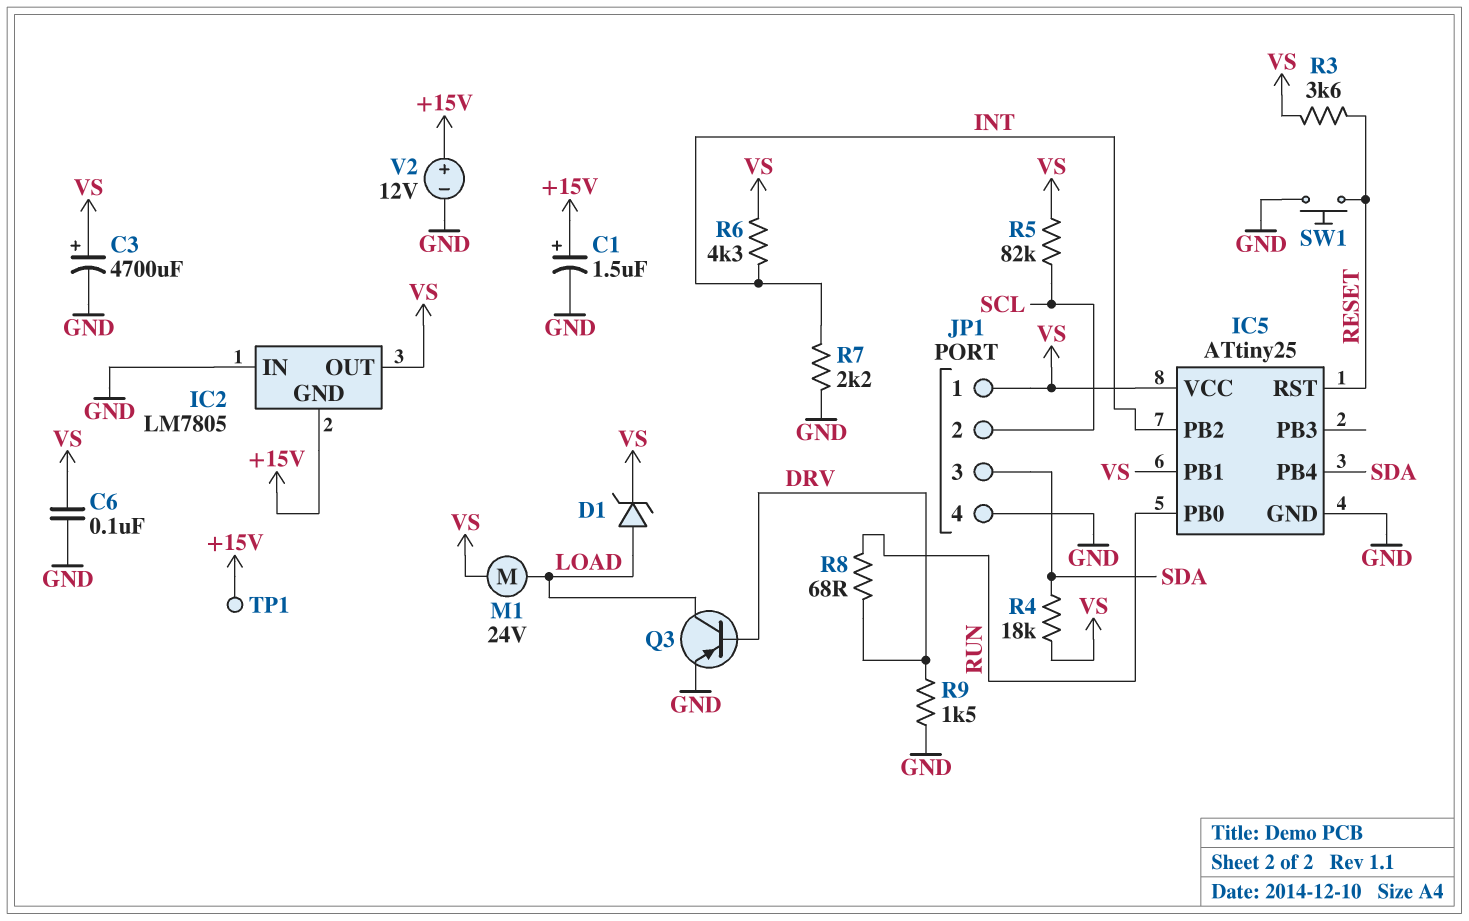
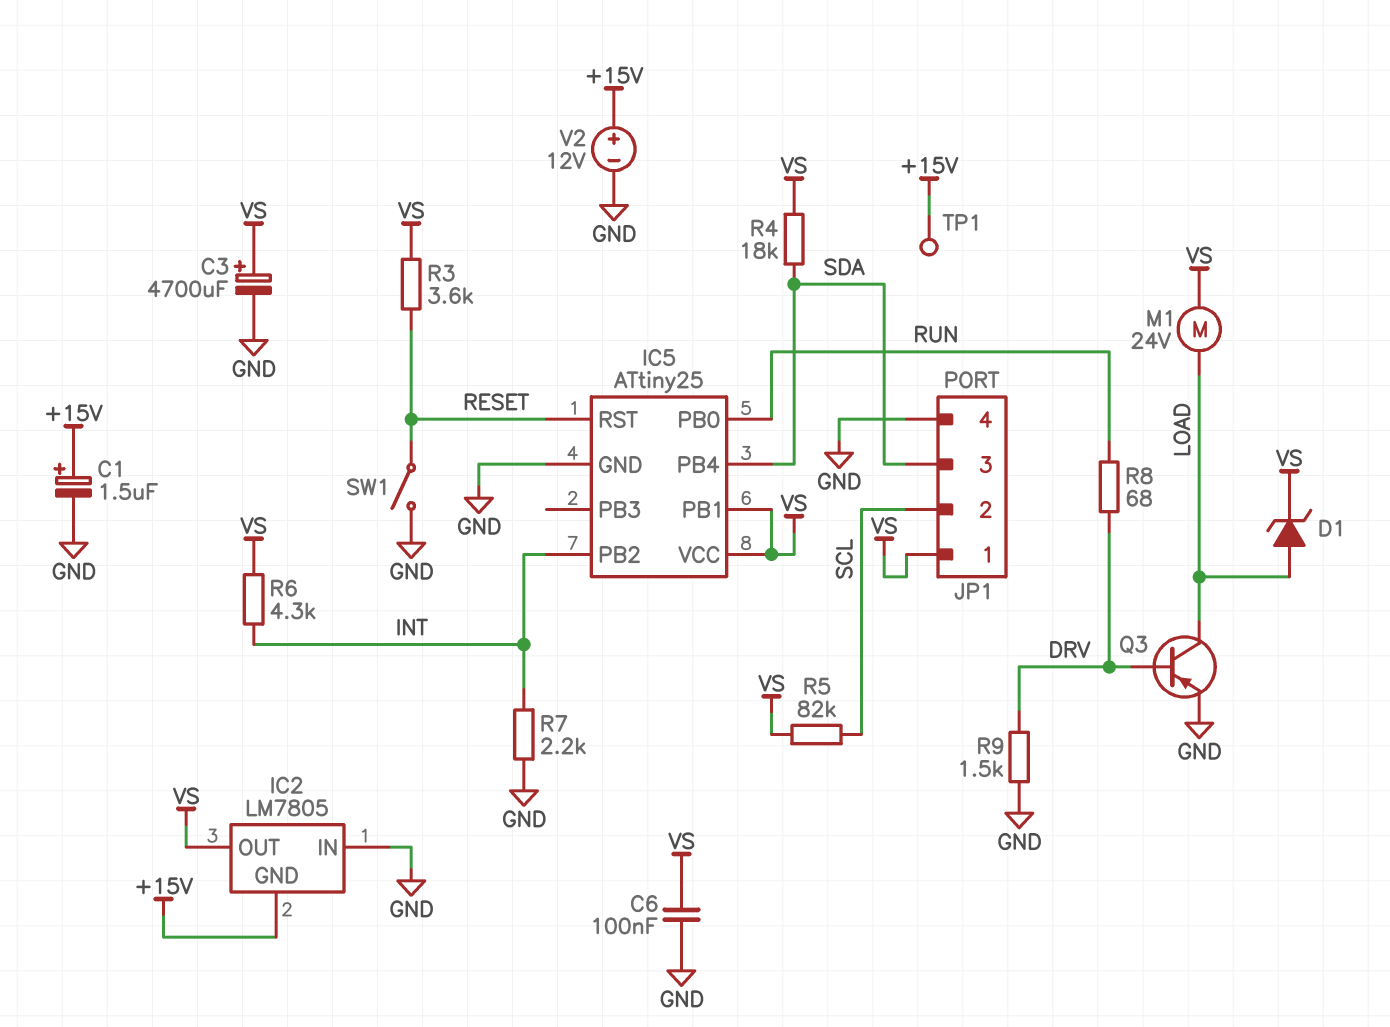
SW1: button (GND, RESET) -> switch (GND, RESET)

